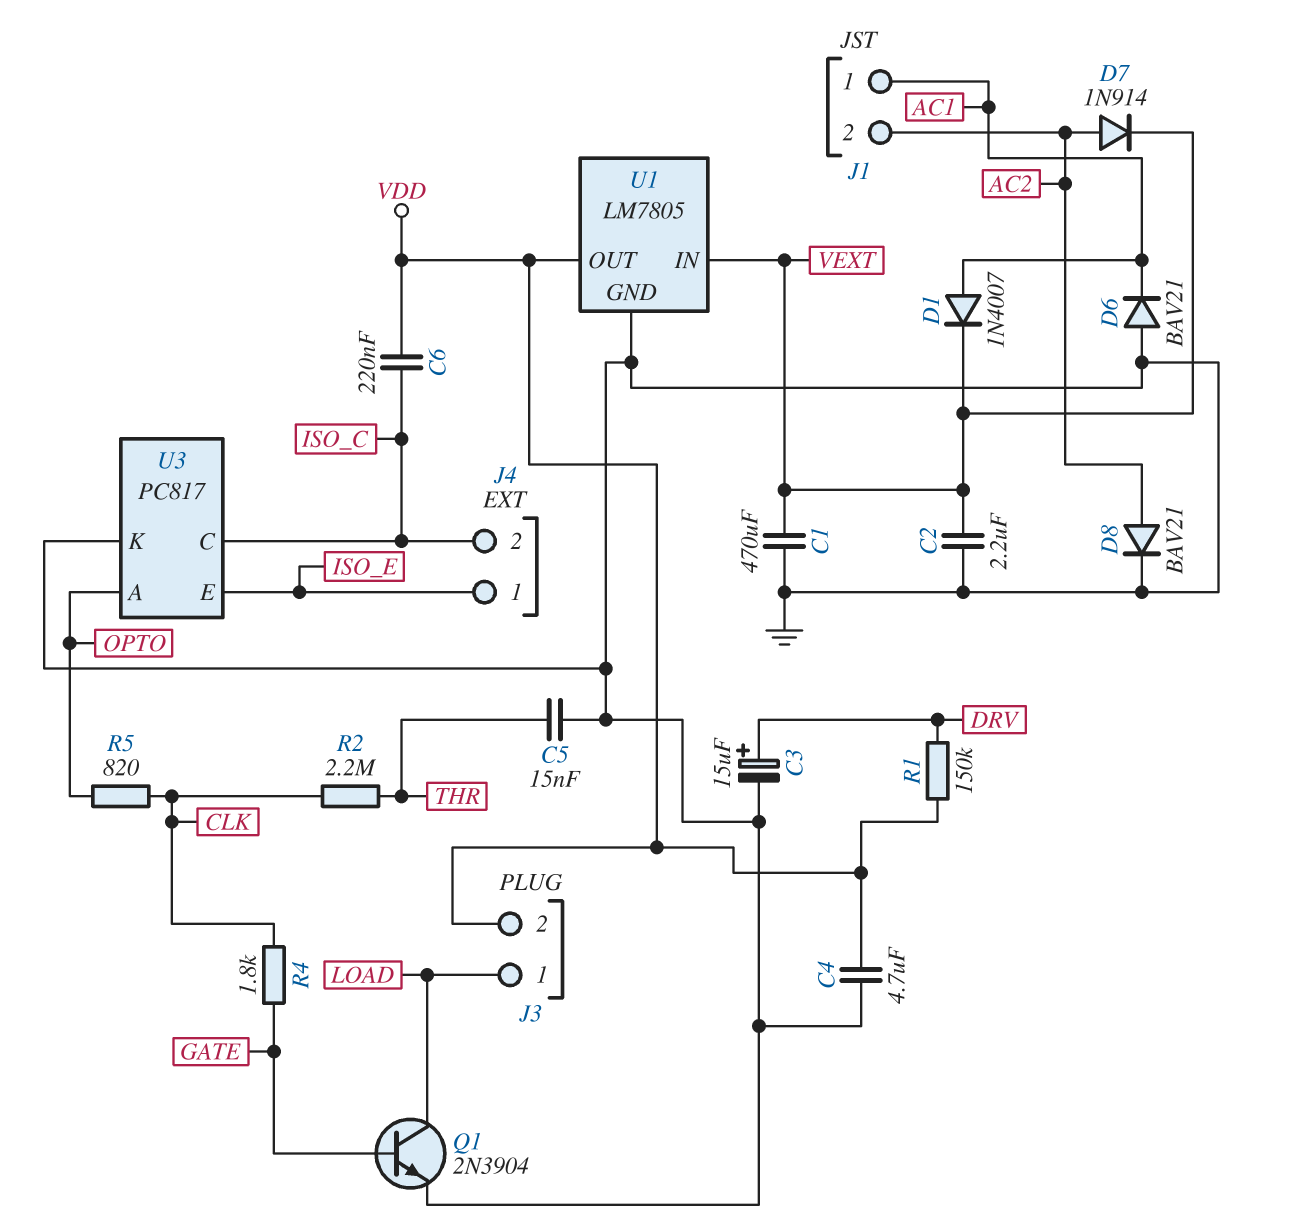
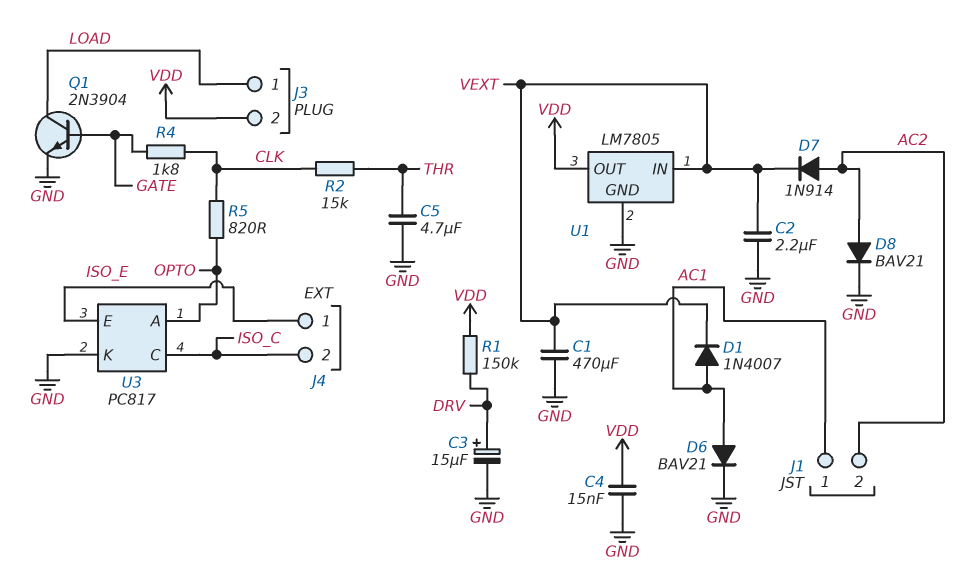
C4: 4.7uF (GND, VDD) -> 15nF (GND, VDD)
C5: 15nF (GND, THR) -> 4.7uF (GND, THR)
C6: 220nF (ISO_C, VDD) -> none
D6: diode BAV21 (A GND, K AC1) -> diode BAV21 (A AC1, K GND)
R2: 2.2M (CLK, THR) -> 15k (CLK, THR)

